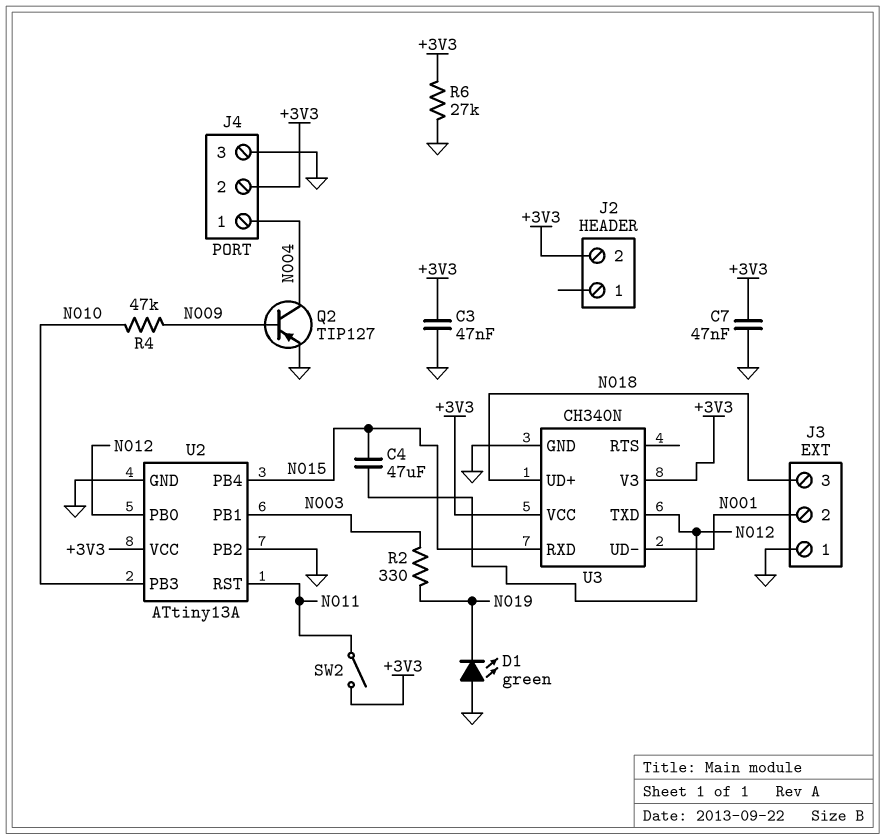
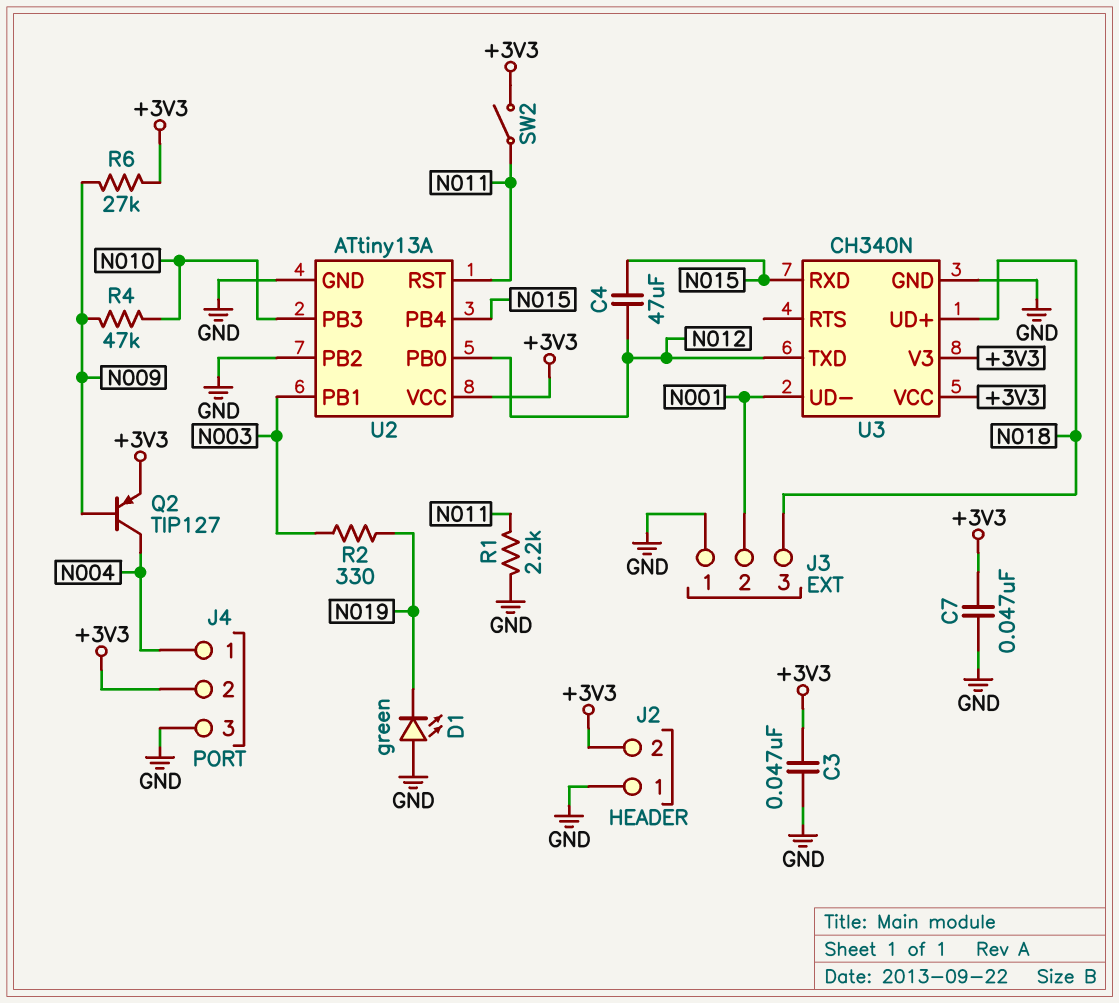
J2 pin 1: none -> GND
Q2: PNP TIP127 (B N009, C N004, E GND) -> PNP TIP127 (B N009, C N004, E +3V3)
R1: none -> 2.2k (GND, N011)
R6: 27k (+3V3, GND) -> 27k (+3V3, N009)

